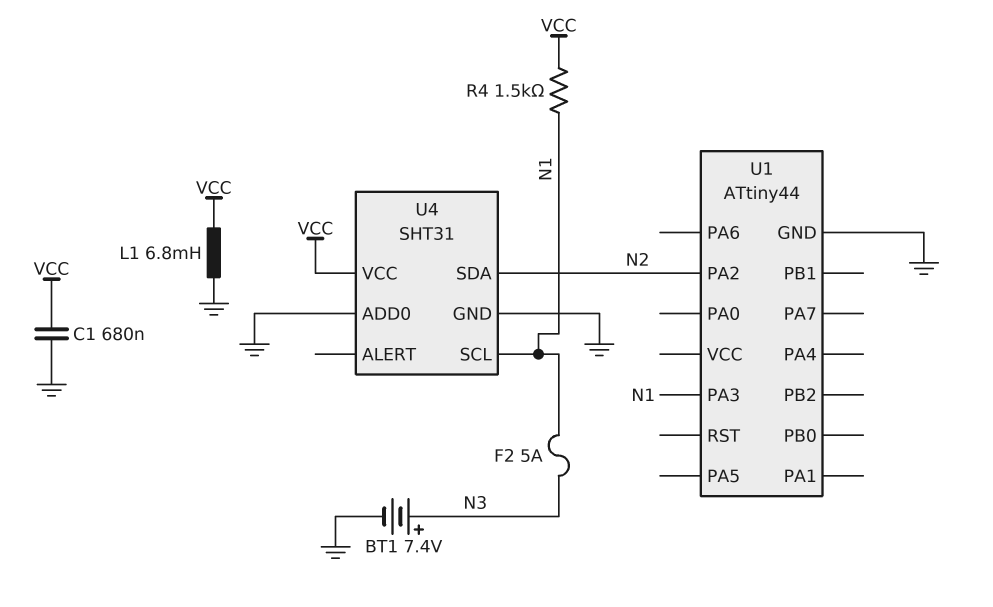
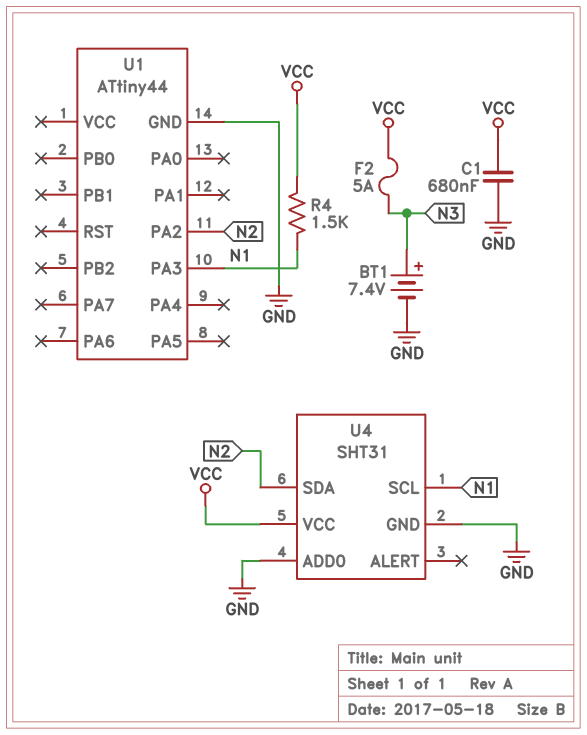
F2: 5A (N1, N3) -> 5A (N3, VCC)
L1: 6.8mH (GND, VCC) -> none

